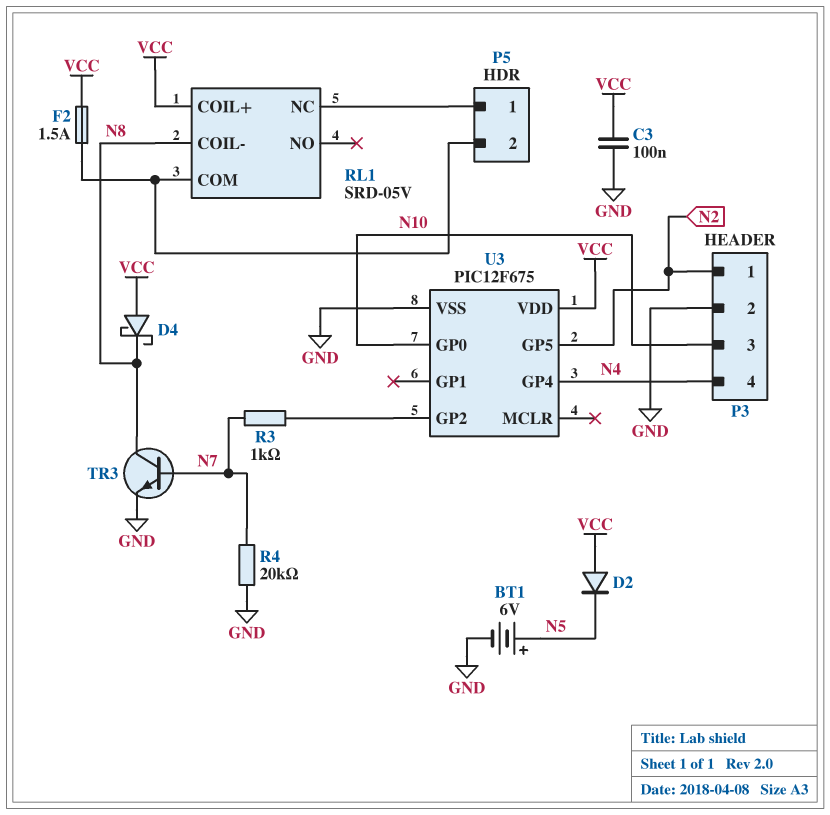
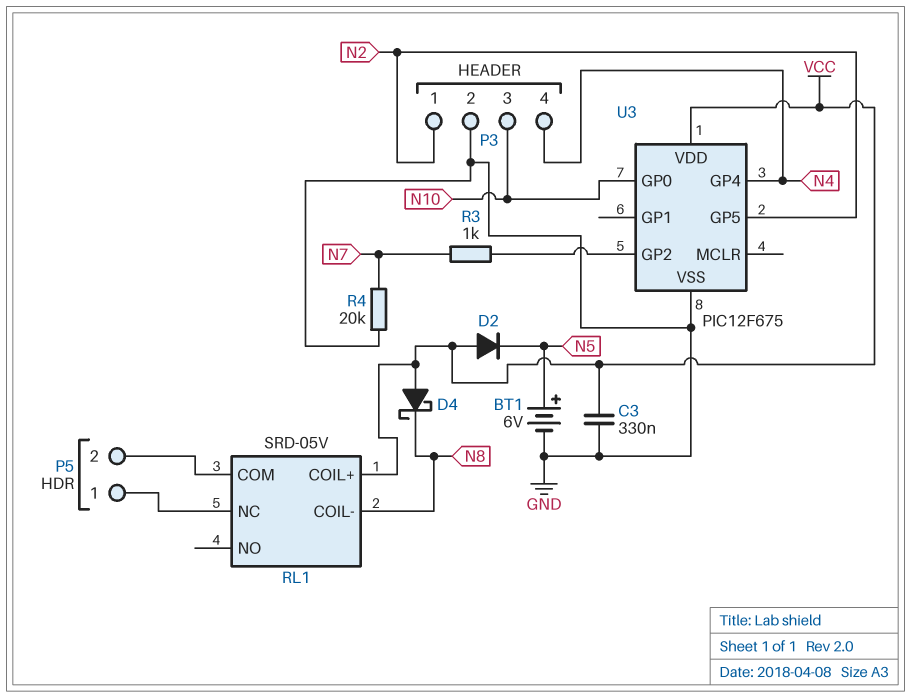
C3: 100nF (GND, VCC) -> 330nF (GND, VCC)
F2: 1.5A (P5/2, VCC) -> none
TR3: NPN (B N7, C N8, E GND) -> none

